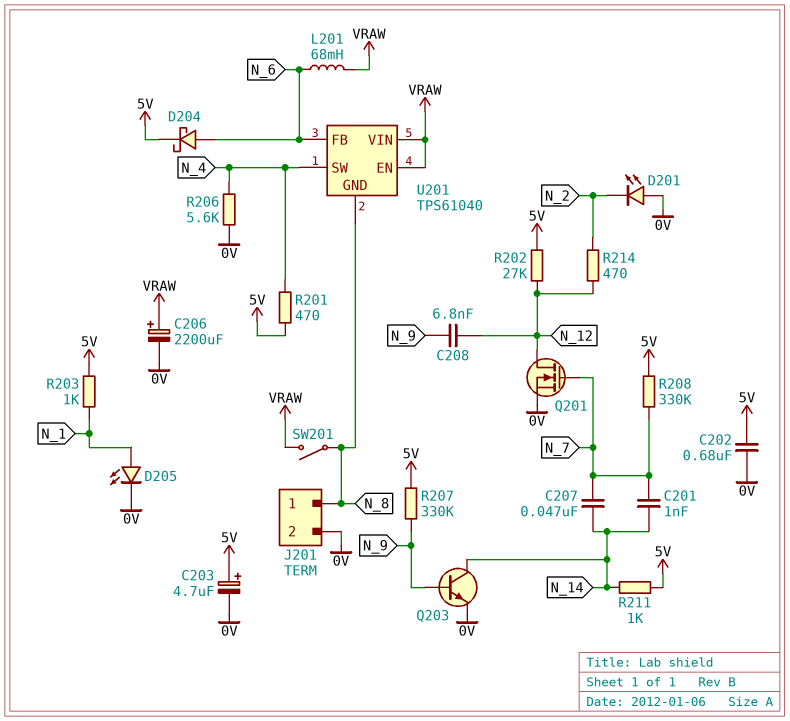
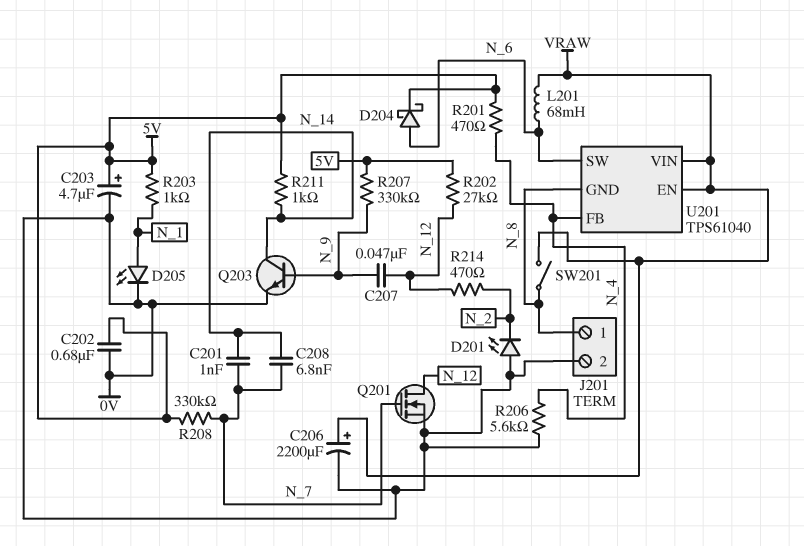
C207: 47nF (N_7, N_14) -> 47nF (N_9, N_12)
C208: 6.8nF (N_9, N_12) -> 6.8nF (N_7, N_14)
U201 pin FB: N_6 -> N_4
U201 pin SW: N_4 -> N_6

